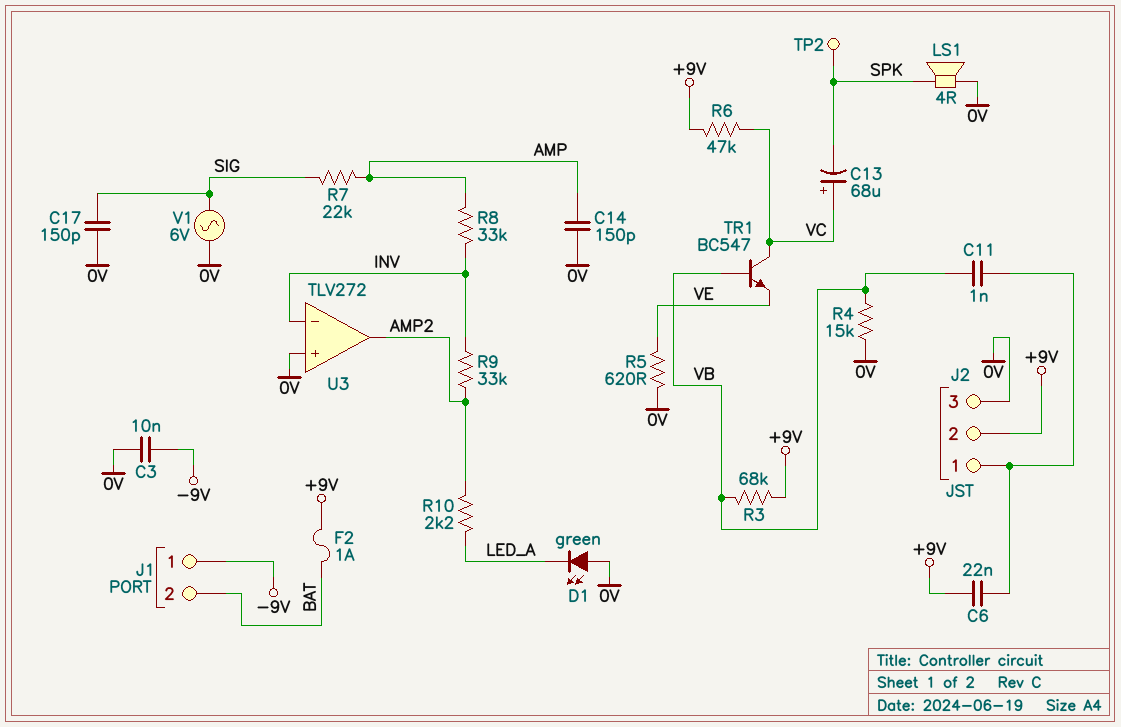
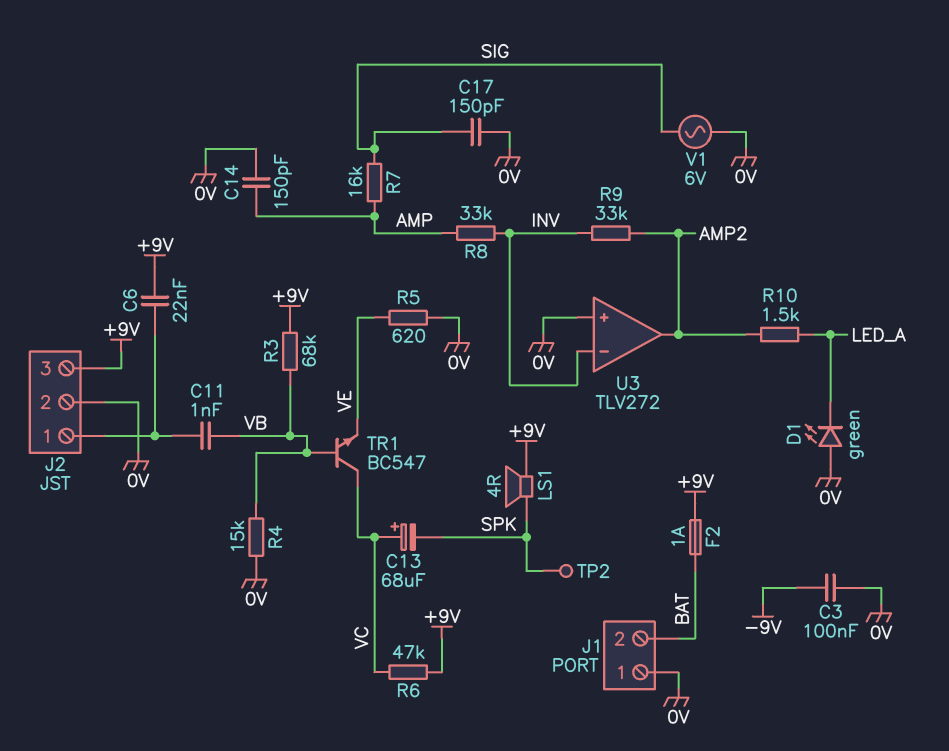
C3: 10nF (-9V, 0V) -> 100nF (-9V, 0V)
J1 pin 1: -9V -> 0V
J2 pin 2: +9V -> 0V
J2 pin 3: 0V -> +9V
LS1: speaker 4R (0V, SPK) -> speaker 4R (+9V, SPK)
R7: 22k (AMP, SIG) -> 16k (AMP, SIG)
R10: 2.2k (AMP2, LED_A) -> 1.5k (AMP2, LED_A)

